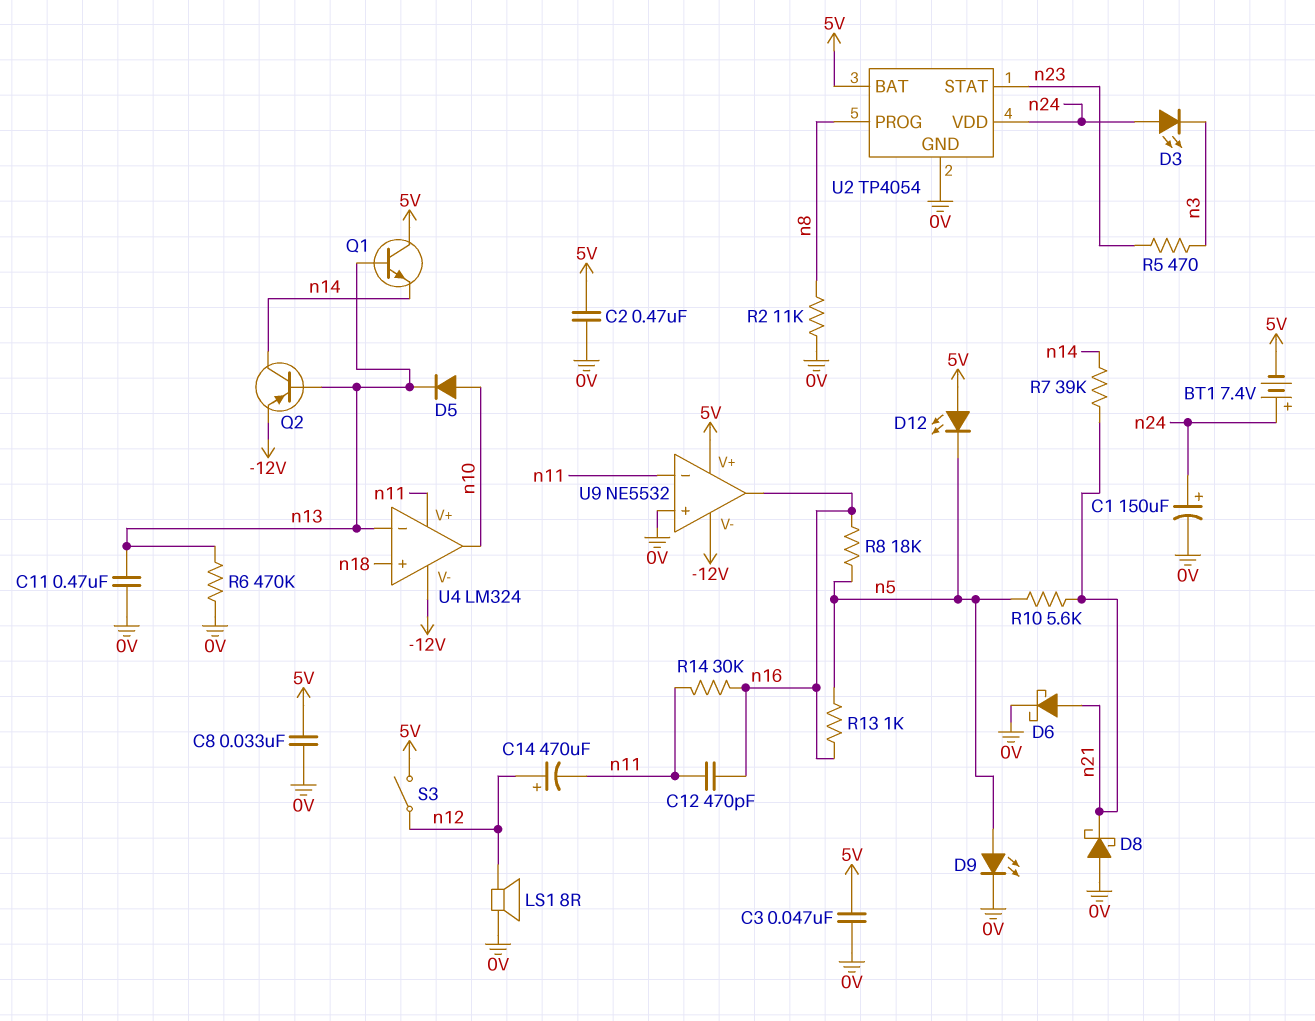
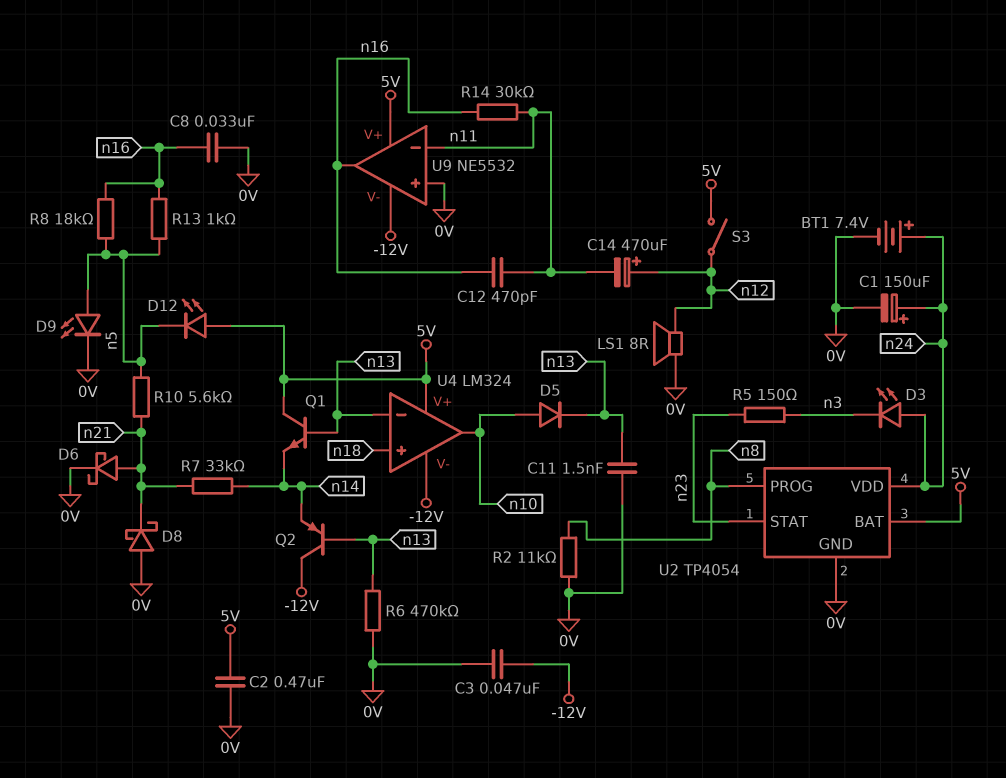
BT1: 7.4V (plus n24, minus 5V) -> 7.4V (plus n24, minus 0V)
C3: 47nF (0V, 5V) -> 47nF (-12V, 0V)
C8: 33nF (0V, 5V) -> 33nF (0V, n16)
C11: 470nF (0V, n13) -> 1.5nF (0V, n13)
Q2: PNP (B n13, C n14, E -12V) -> PNP (B n13, C -12V, E n14)
R5: 470 (n3, n23) -> 150 (n3, n23)
R7: 39k (n14, n21) -> 33k (n14, n21)
U4 pin V+: n11 -> 5V

